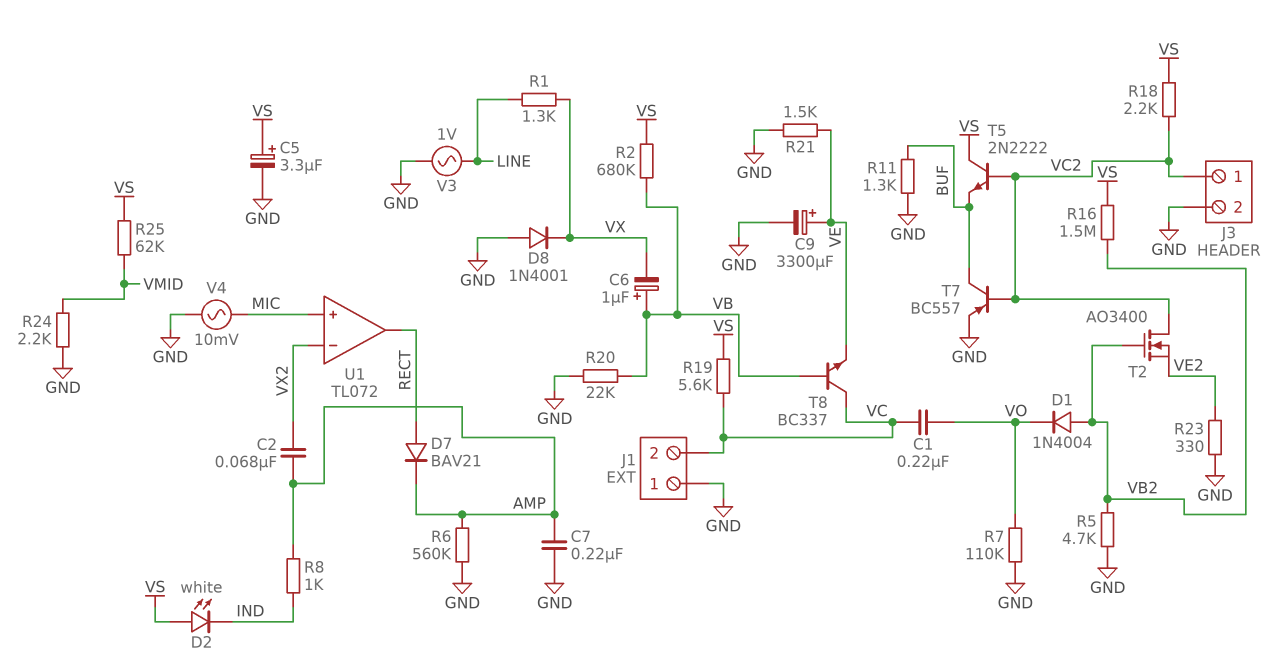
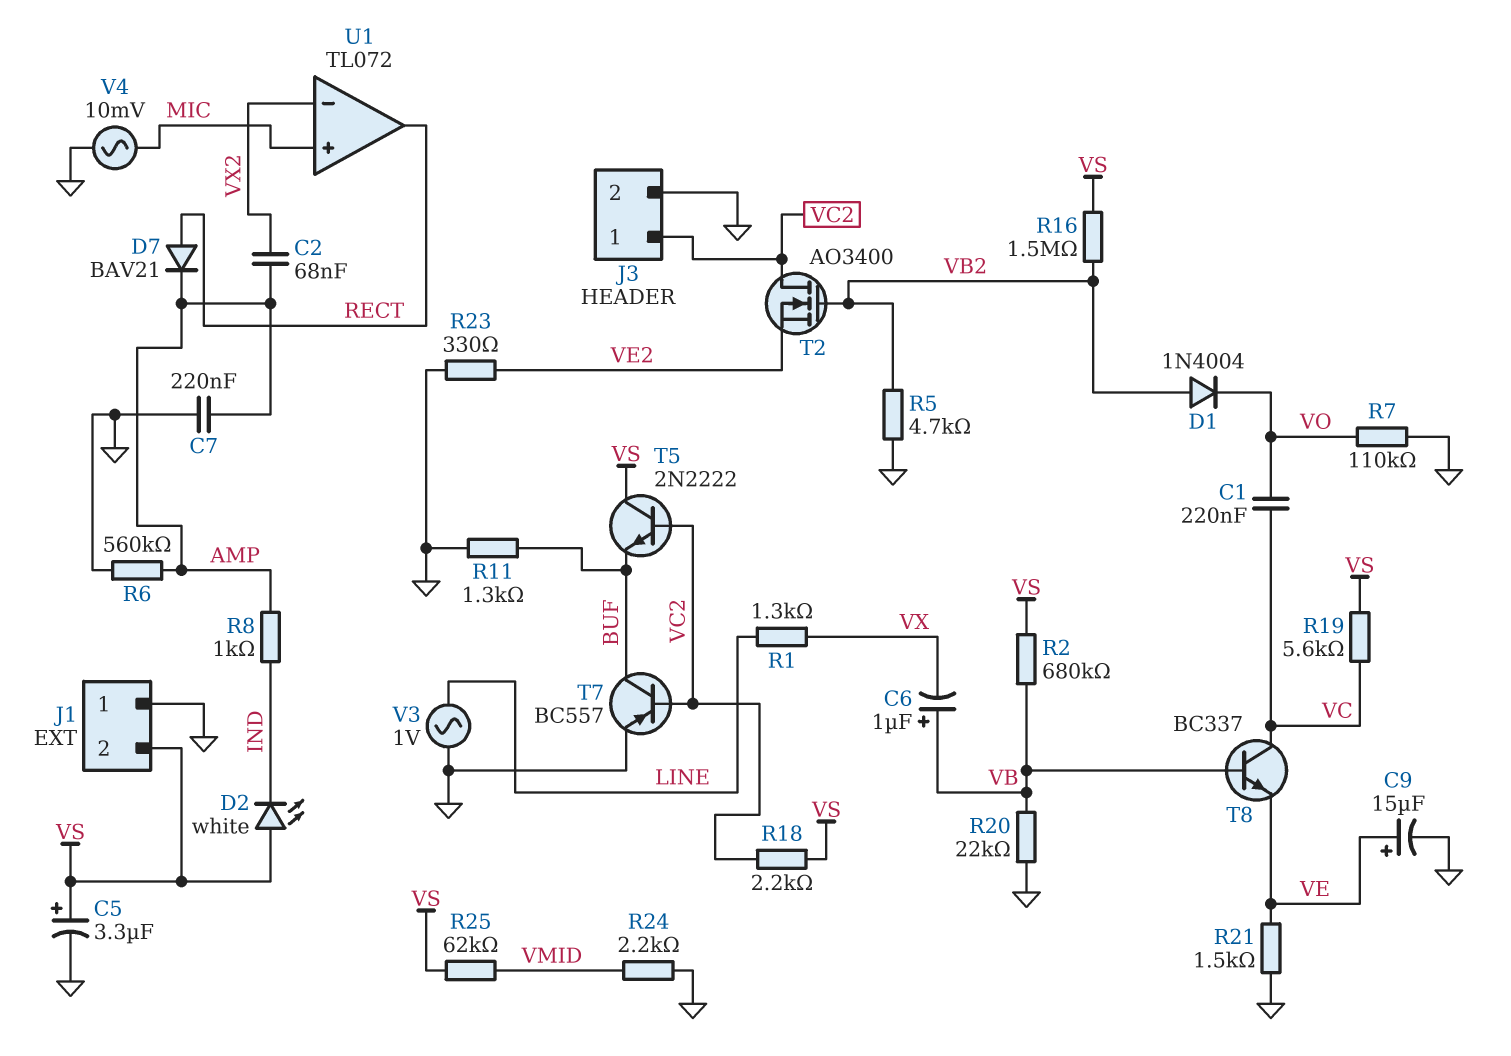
C9: 3300uF (plus VE, minus GND) -> 15uF (plus VE, minus GND)
D8: diode 1N4001 (A GND, K VX) -> none
J1 pin 2: VC -> VS

